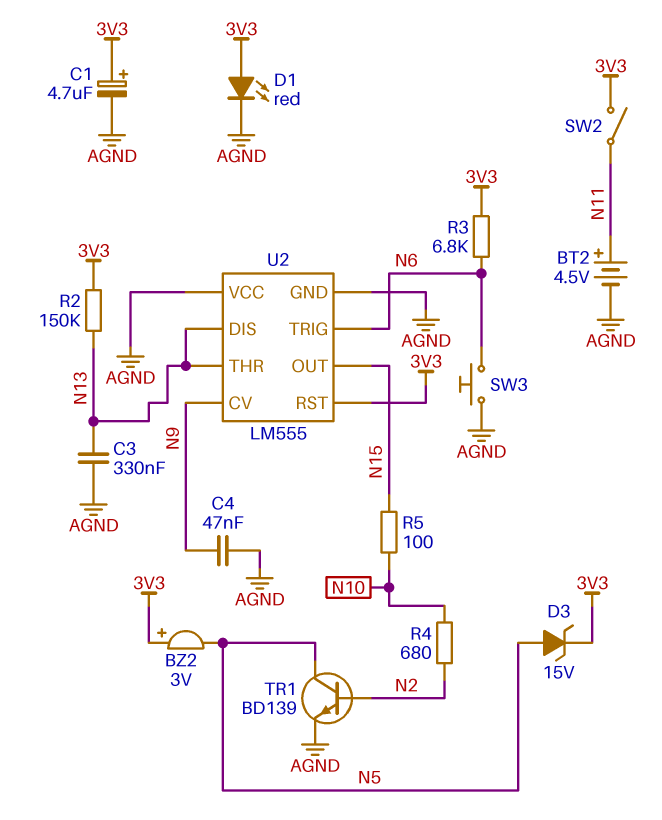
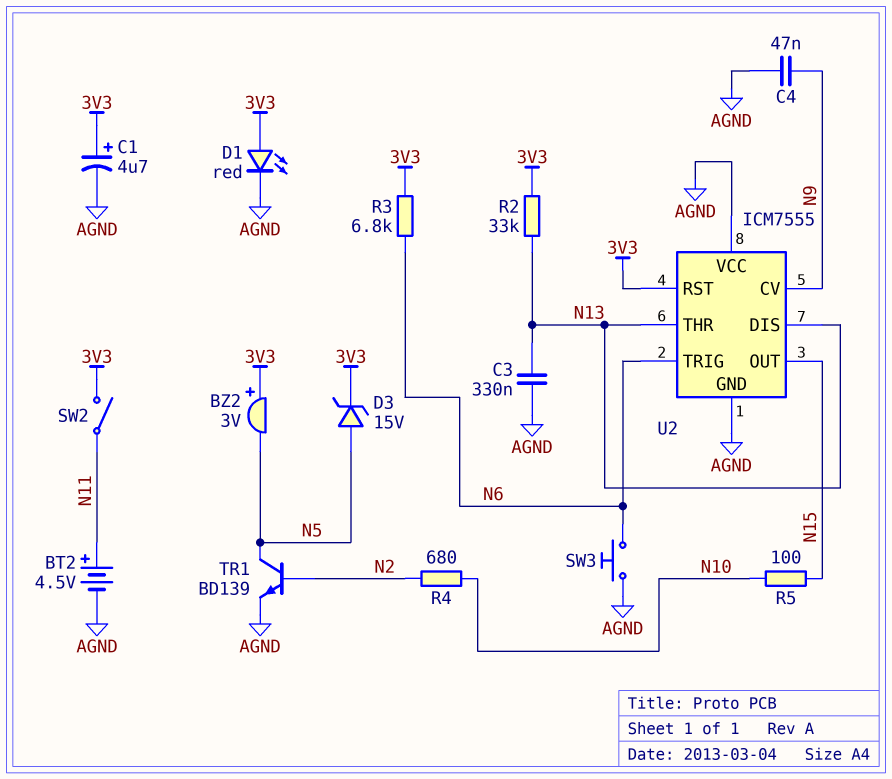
R2: 150k (3V3, N13) -> 33k (3V3, N13)
U2: LM555 -> ICM7555

